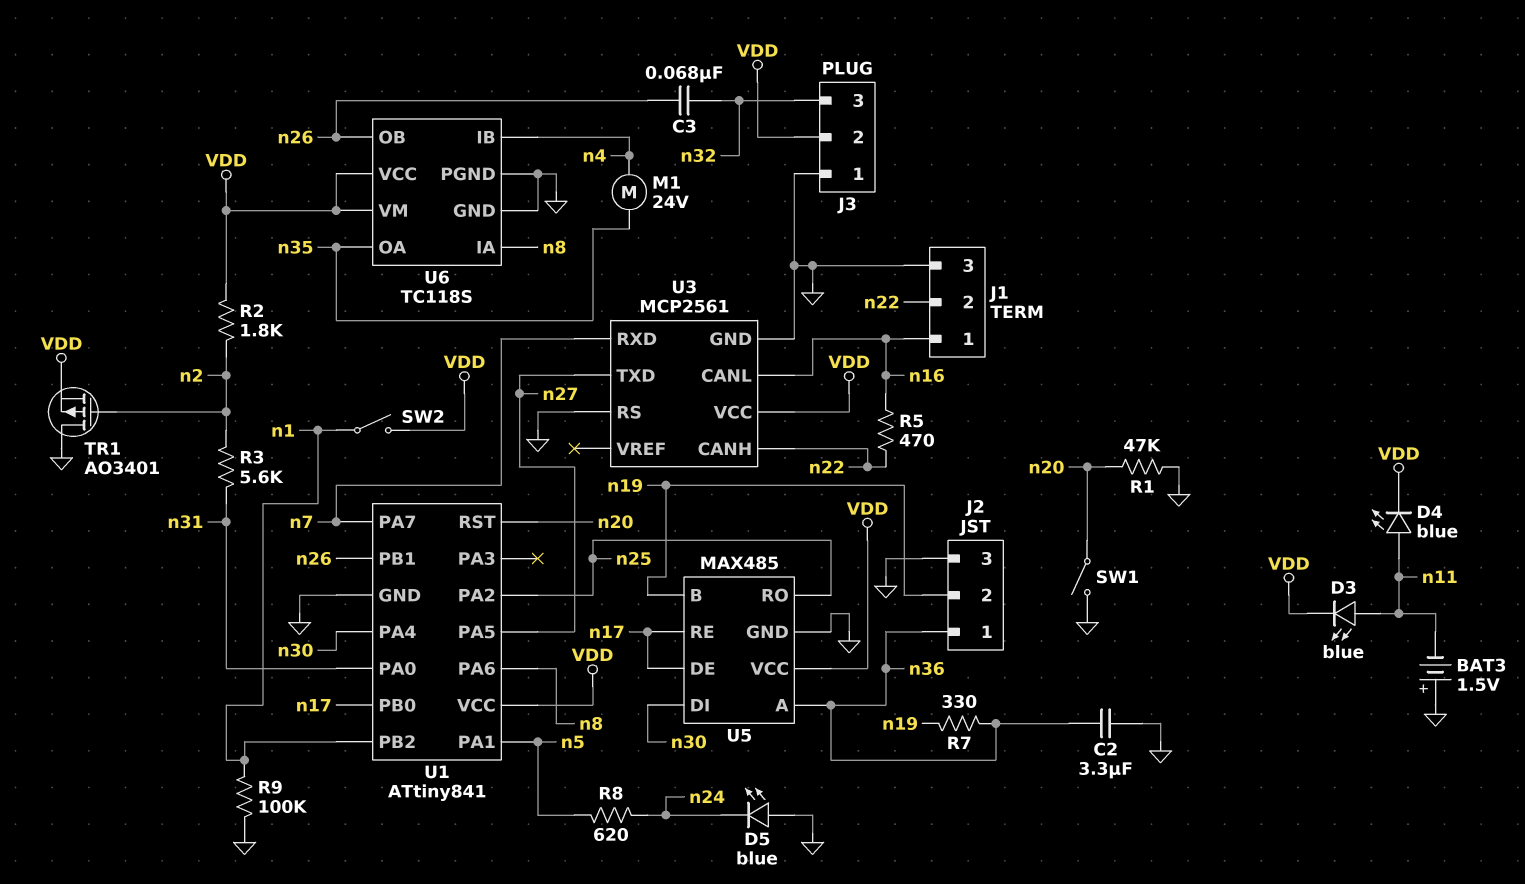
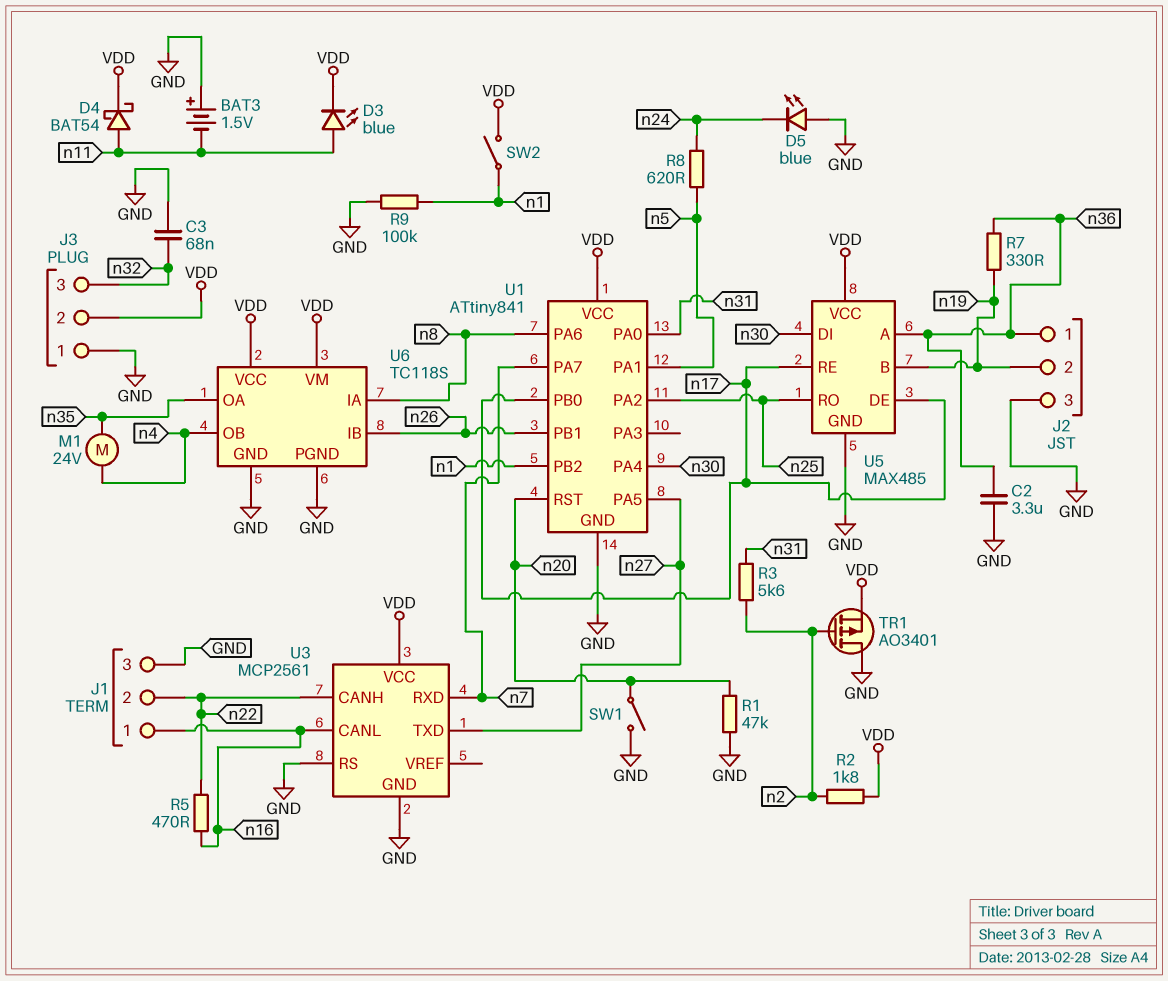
C3: 68nF (n26, n32) -> 68nF (GND, n32)
D4: LED blue (A n11, K VDD) -> schottky BAT54 (A n11, K VDD)
U6 pin IB: n4 -> n26
U6 pin OB: n26 -> n4

